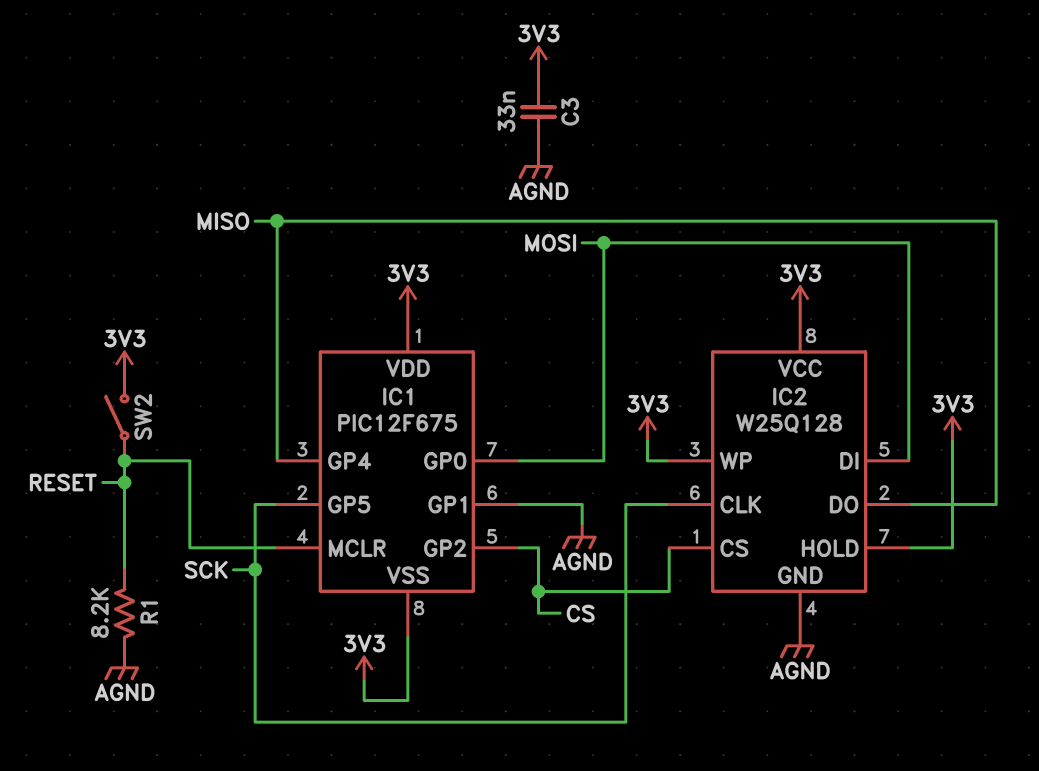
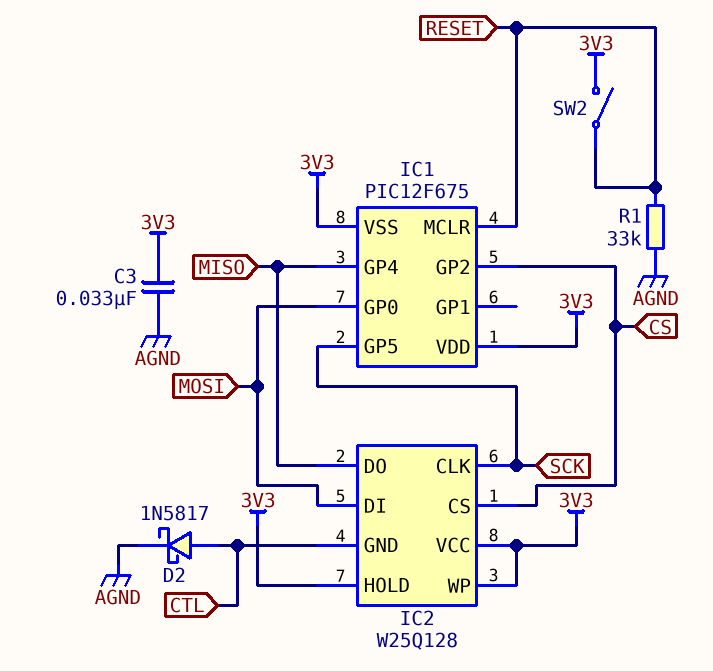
D2: none -> schottky 1N5817 (A CTL, K AGND)
IC1 pin GP1: AGND -> none
IC2 pin GND: AGND -> CTL
R1: 8.2k (AGND, RESET) -> 33k (AGND, RESET)

